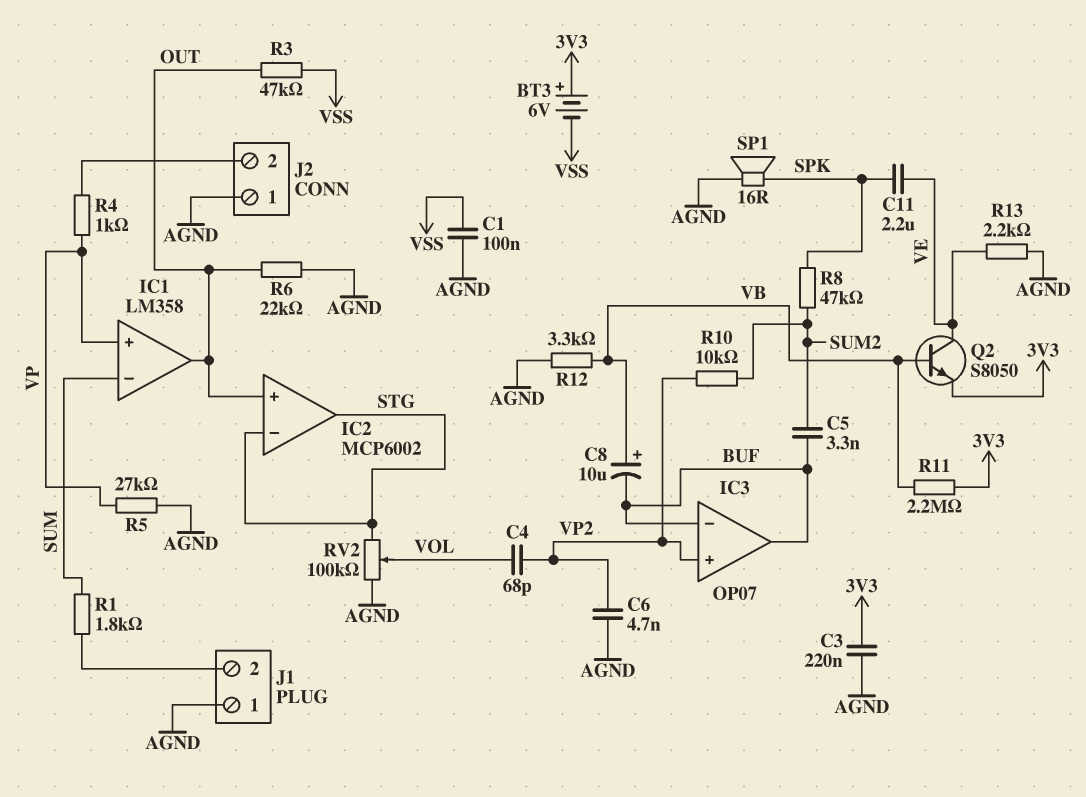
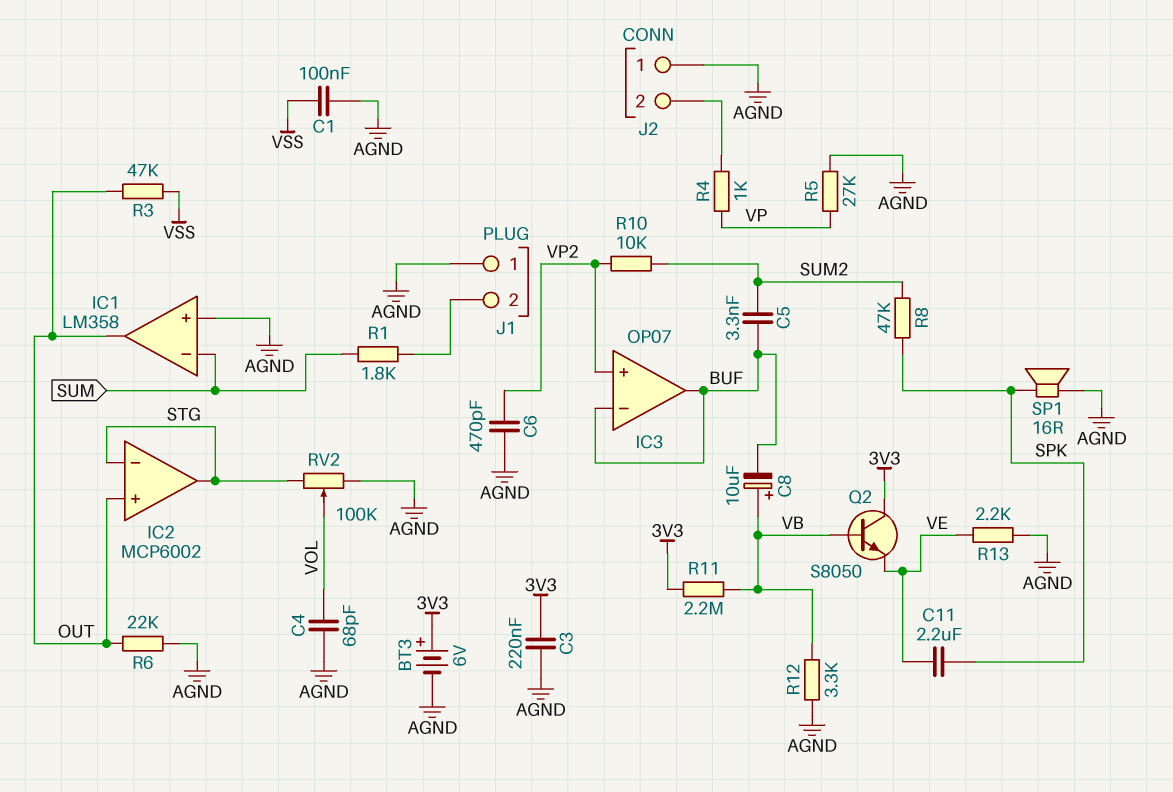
BT3: 6V (plus 3V3, minus VSS) -> 6V (plus 3V3, minus AGND)
C4: 68pF (VOL, VP2) -> 68pF (AGND, VOL)
C6: 4.7nF (AGND, VP2) -> 470pF (AGND, VP2)
IC1 pin in+: VP -> AGND
Q2: NPN S8050 (B VB, C VE, E 3V3) -> NPN S8050 (B VB, C 3V3, E VE)

